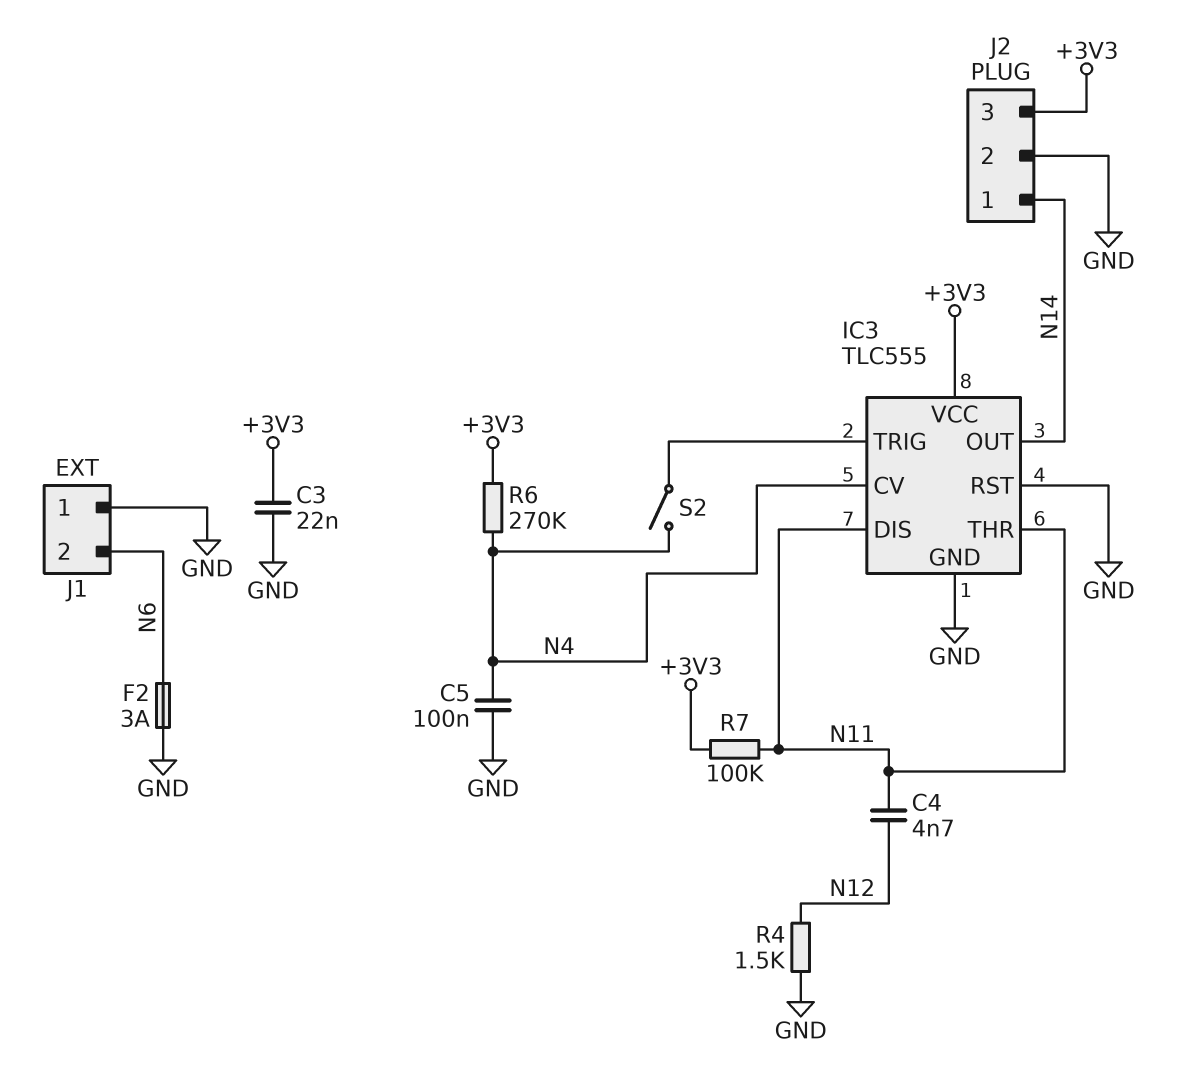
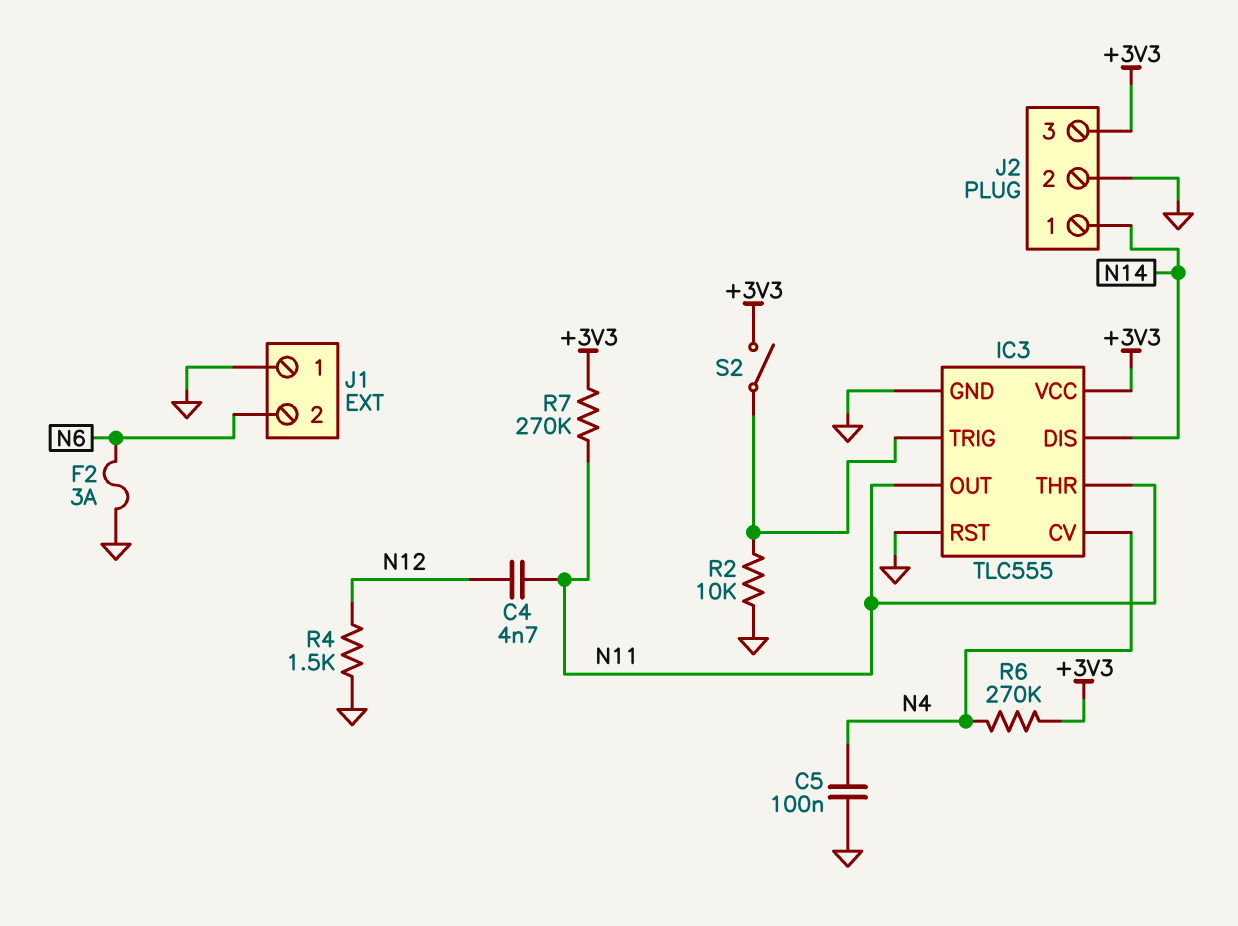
C3: 22nF (+3V3, GND) -> none
IC3 pin DIS: N11 -> N14
IC3 pin OUT: N14 -> N11
R2: none -> 10k (GND, IC3/TRIG)
R7: 100k (+3V3, N11) -> 270k (+3V3, N11)
S2: switch (IC3/TRIG, N4) -> switch (+3V3, IC3/TRIG)

